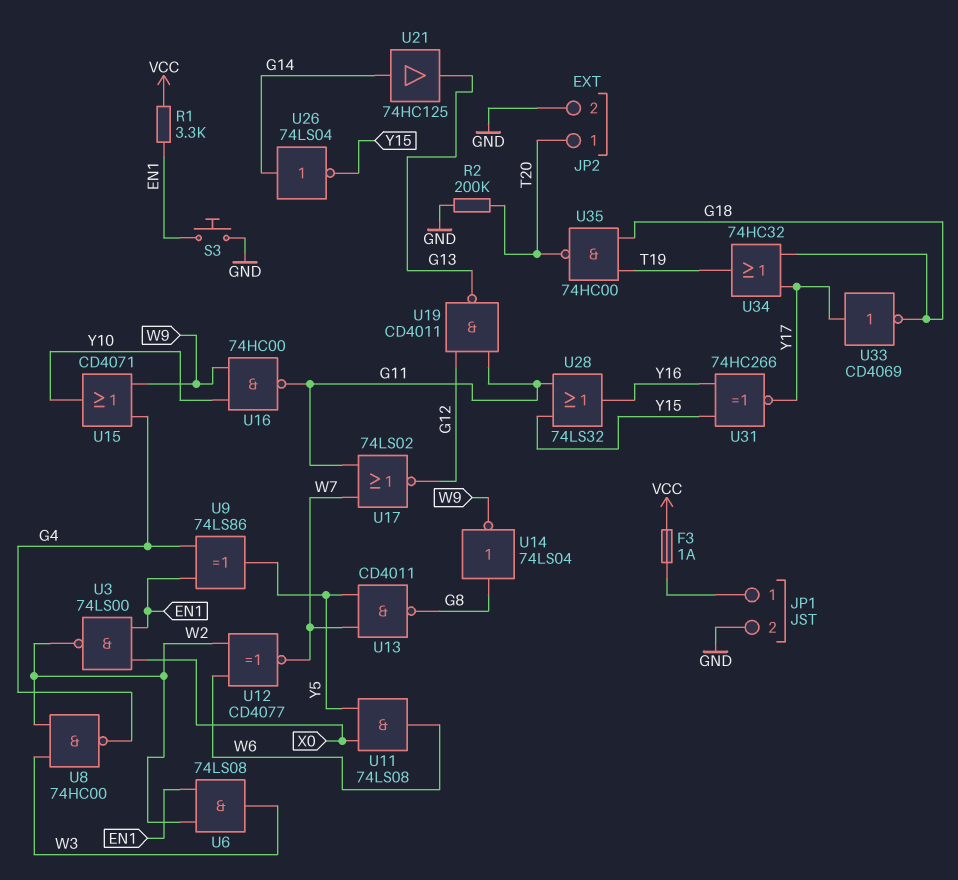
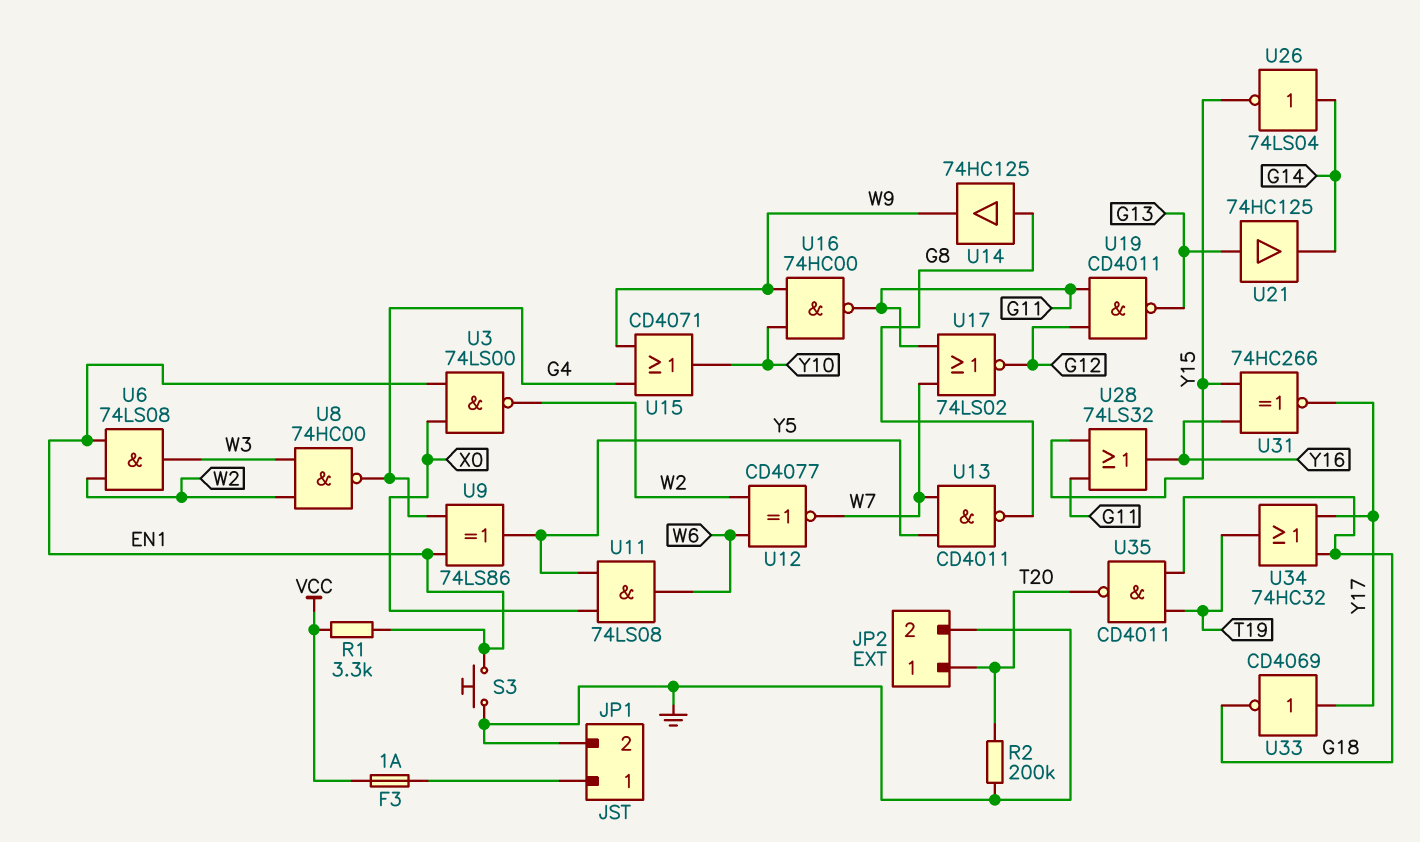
U14: NOT 74LS04 (in G8, out W9) -> buffer 74HC125 (in G8, out W9)
U21: buffer 74HC125 (in G14, out G13) -> buffer 74HC125 (in G13, out G14)
U35: NAND 74HC00 (in G18, in T19, out T20) -> NAND CD4011 (in G18, in T19, out T20)

